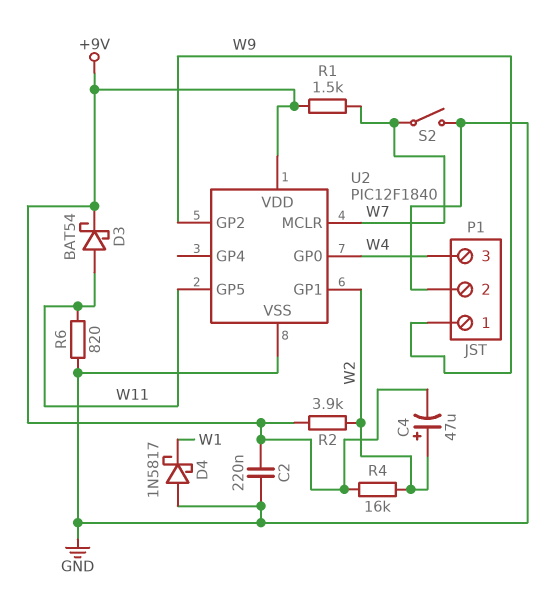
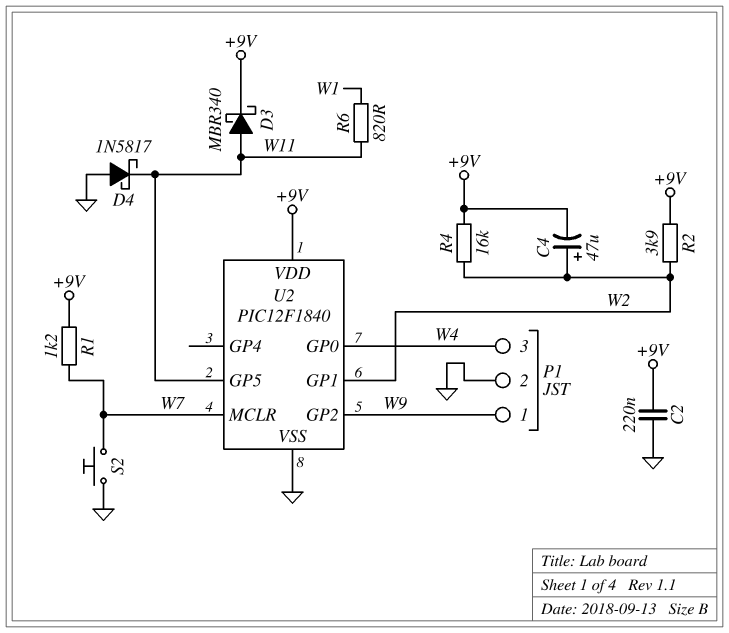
D3: schottky BAT54 (A W11, K +9V) -> schottky MBR340 (A W11, K +9V)
D4: schottky 1N5817 (A GND, K W1) -> schottky 1N5817 (A GND, K W11)
R1: 1.5k (+9V, W7) -> 1.2k (+9V, W7)
R6: 820 (GND, W11) -> 820 (W1, W11)
S2: switch (GND, W7) -> button (GND, W7)

